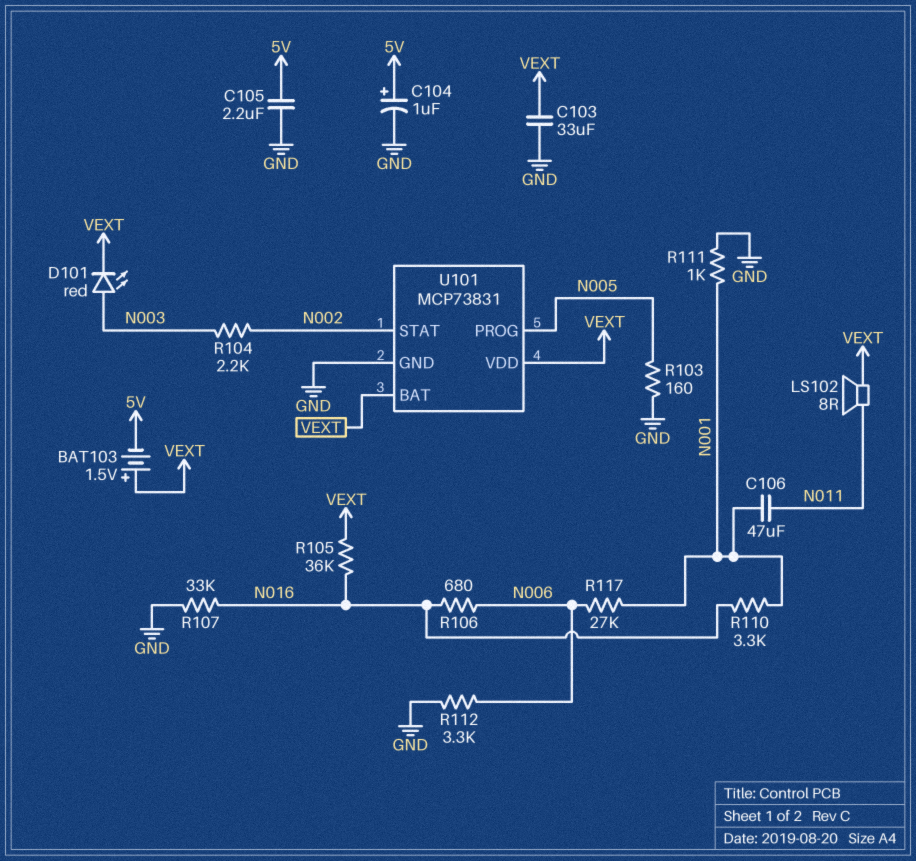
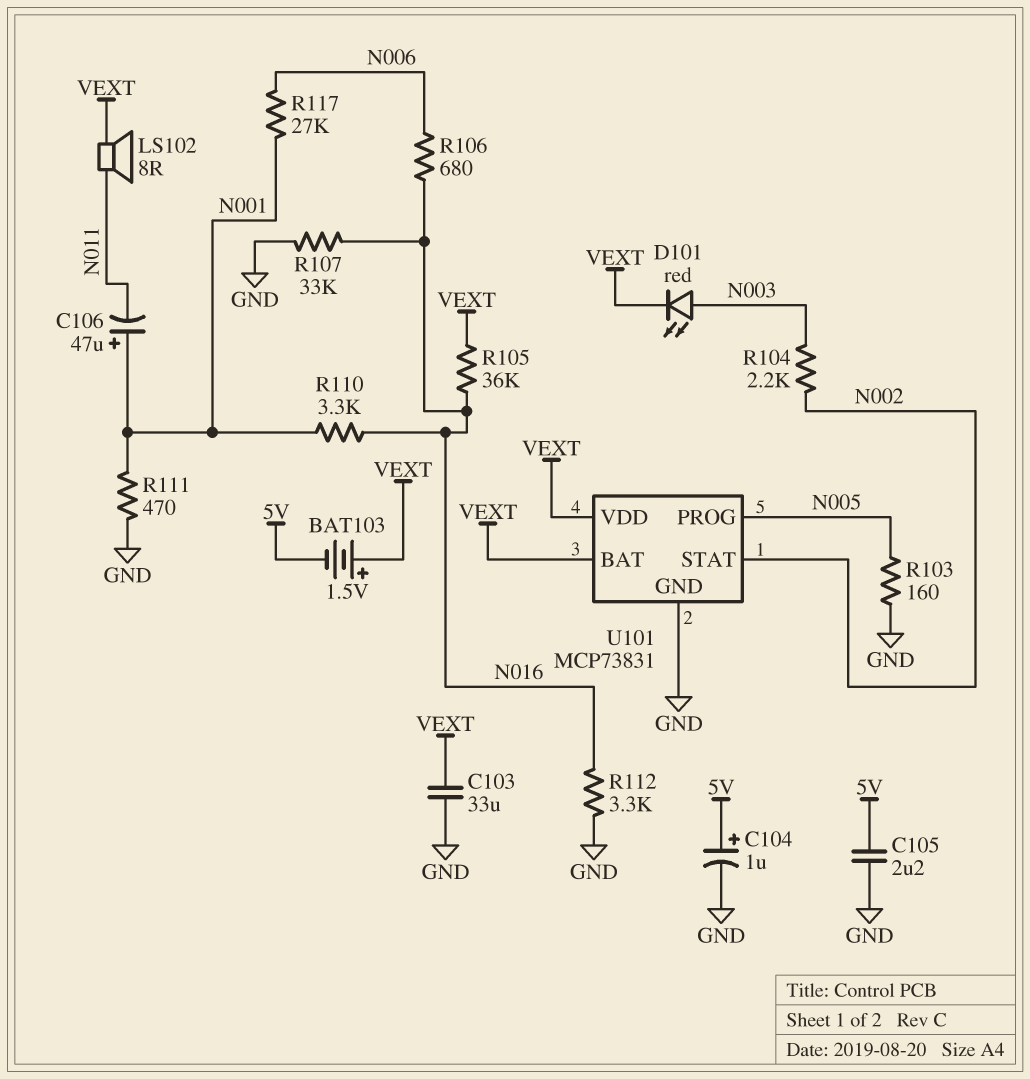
C106: 47uF (N001, N011) -> 47uF (plus N001, minus N011)
R111: 1k (GND, N001) -> 470 (GND, N001)
R112: 3.3k (GND, N006) -> 3.3k (GND, N016)

